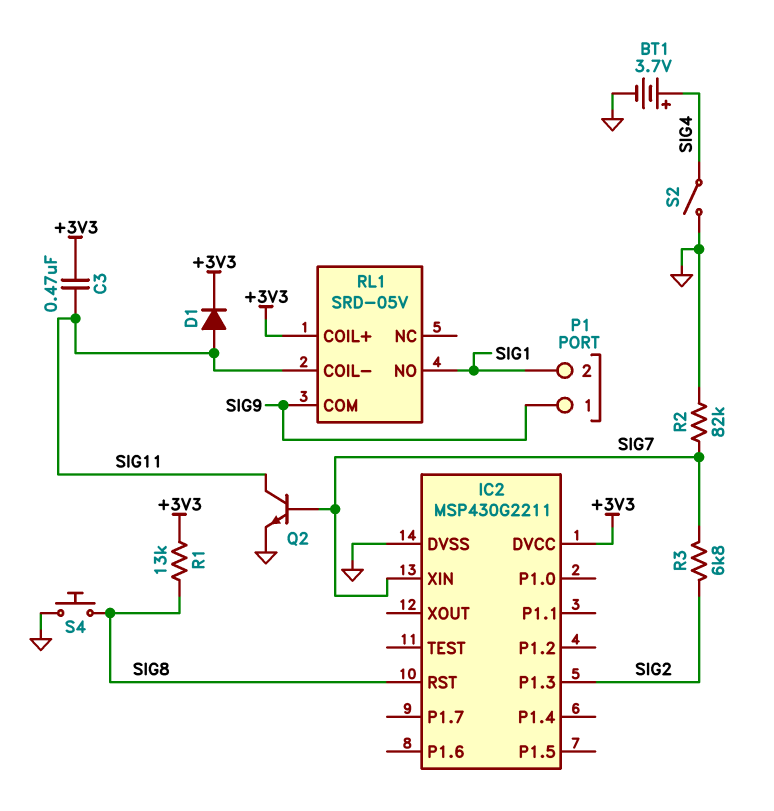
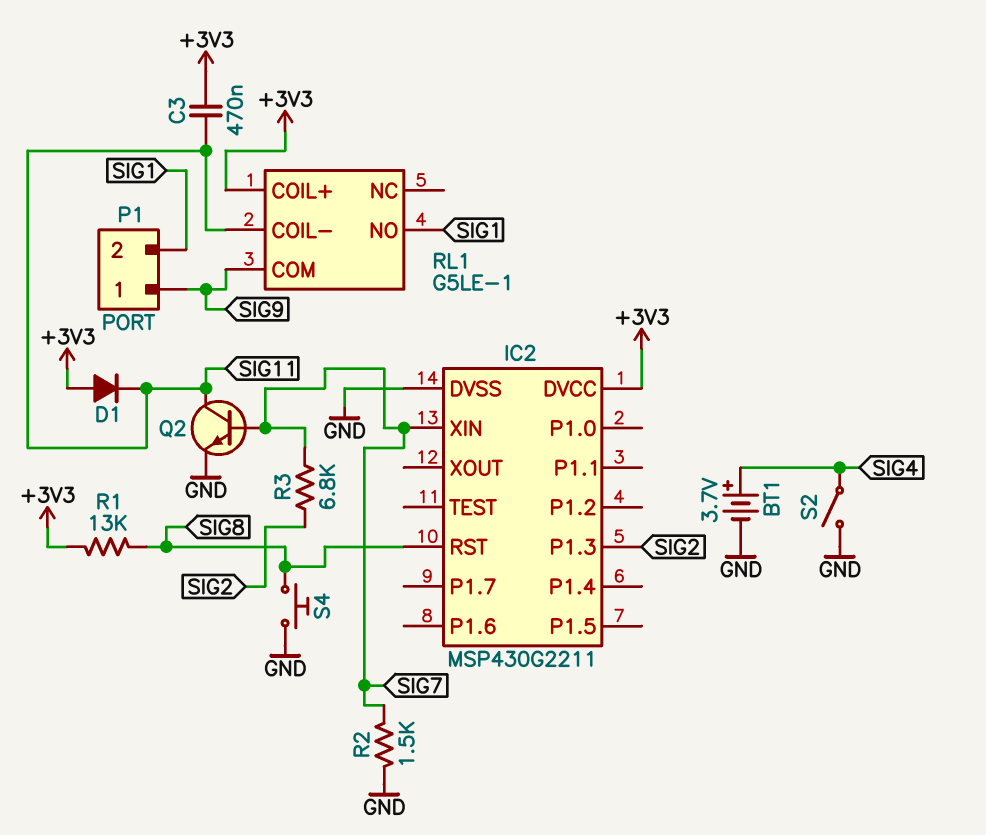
D1: diode (A SIG11, K +3V3) -> diode (A +3V3, K SIG11)
R2: 82k (GND, SIG7) -> 1.5k (GND, SIG7)
RL1: SRD-05V -> G5LE-1

